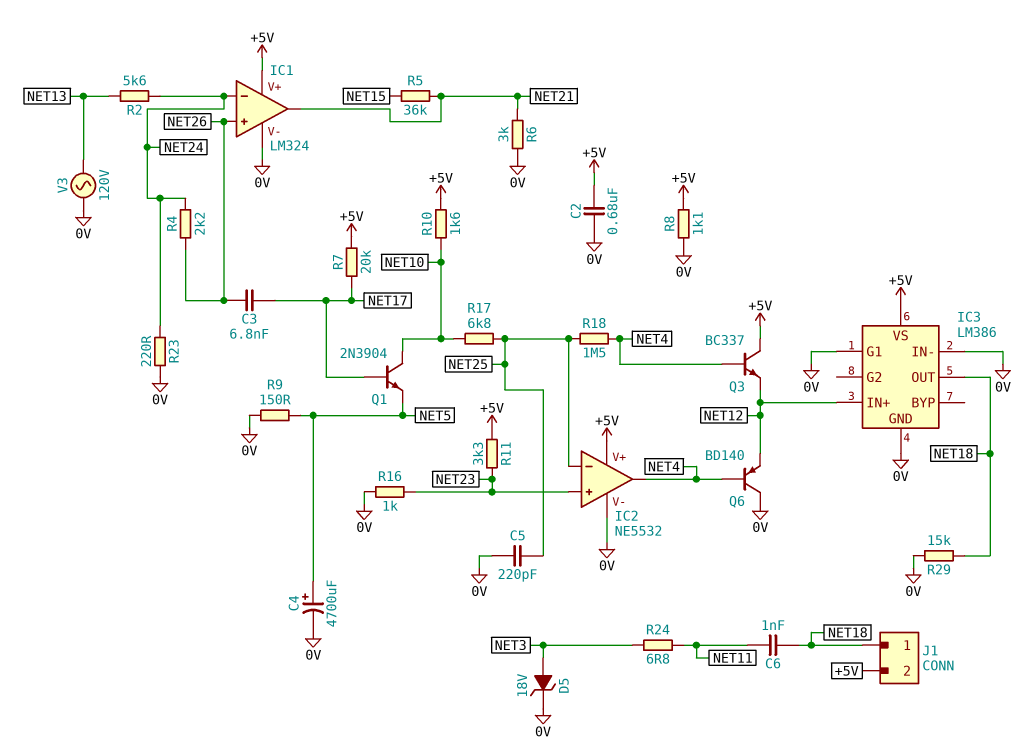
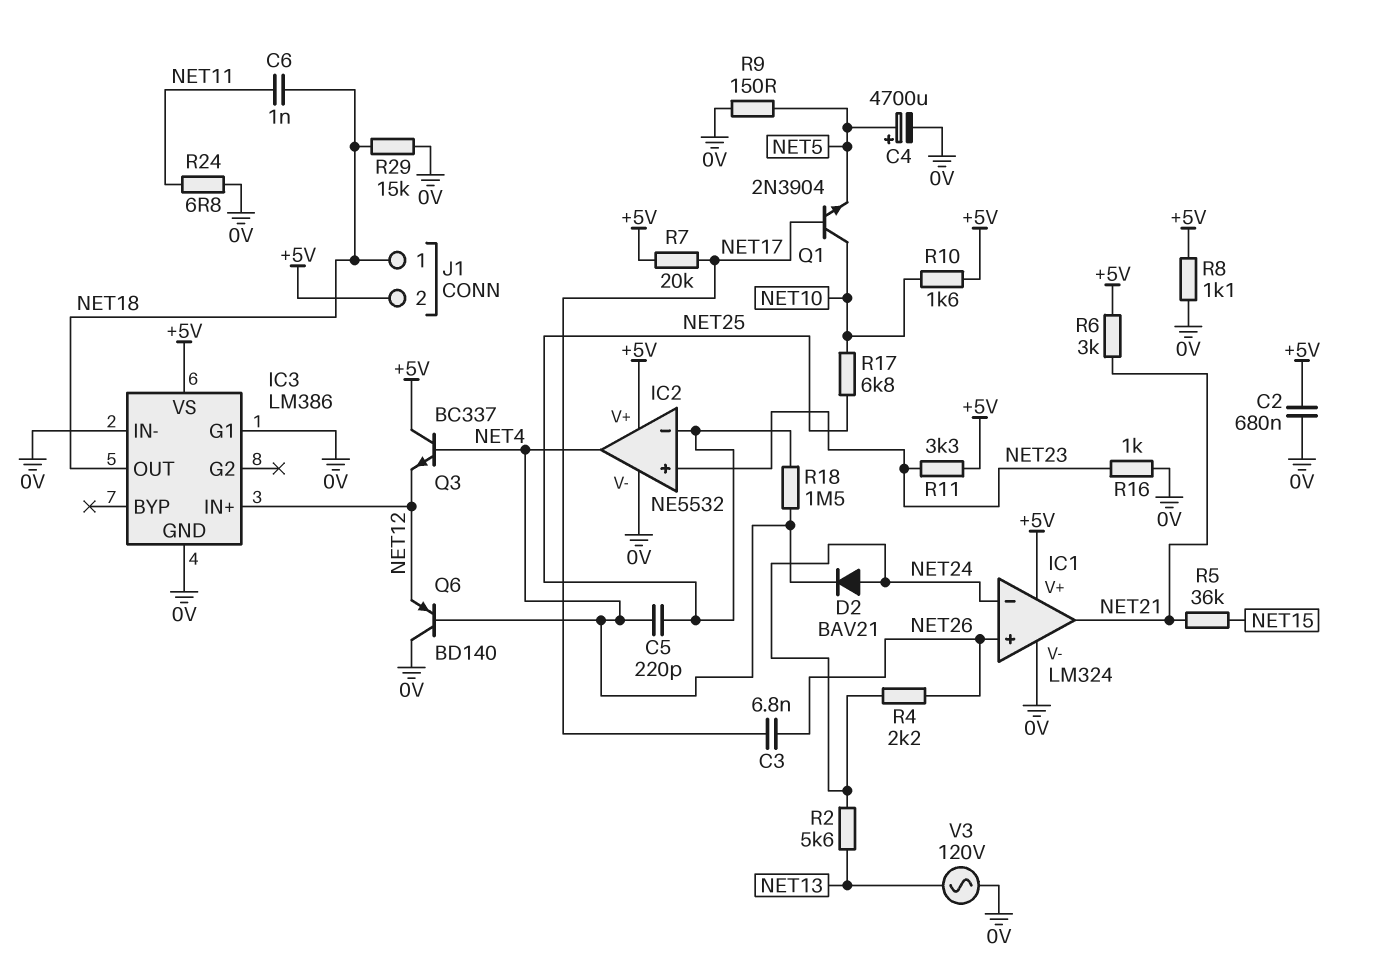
C5: 220pF (0V, NET25) -> 220pF (NET4, NET25)
D2: none -> diode BAV21 (A NET24, K NET4)
D5: zener 18V (A NET3, K 0V) -> none
R6: 3k (0V, NET21) -> 3k (+5V, NET21)
R23: 220 (0V, NET24) -> none
R24: 6.8 (NET3, NET11) -> 6.8 (0V, NET11)

